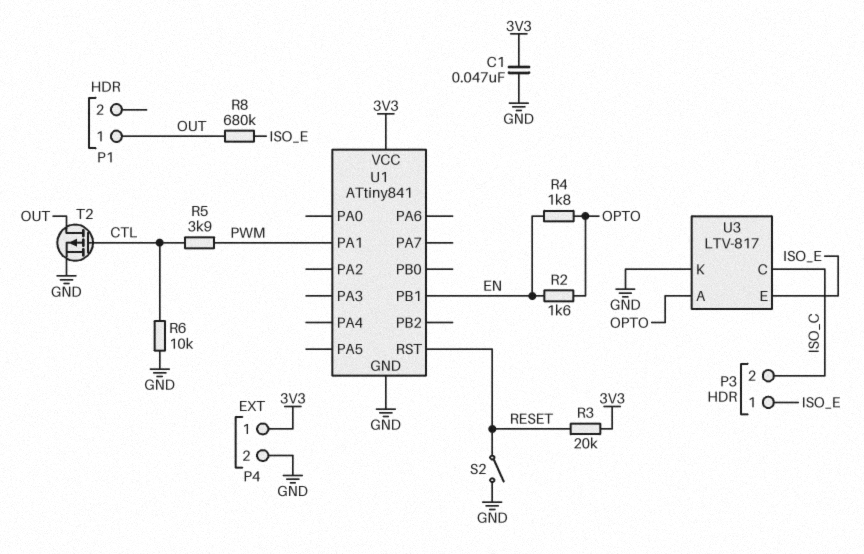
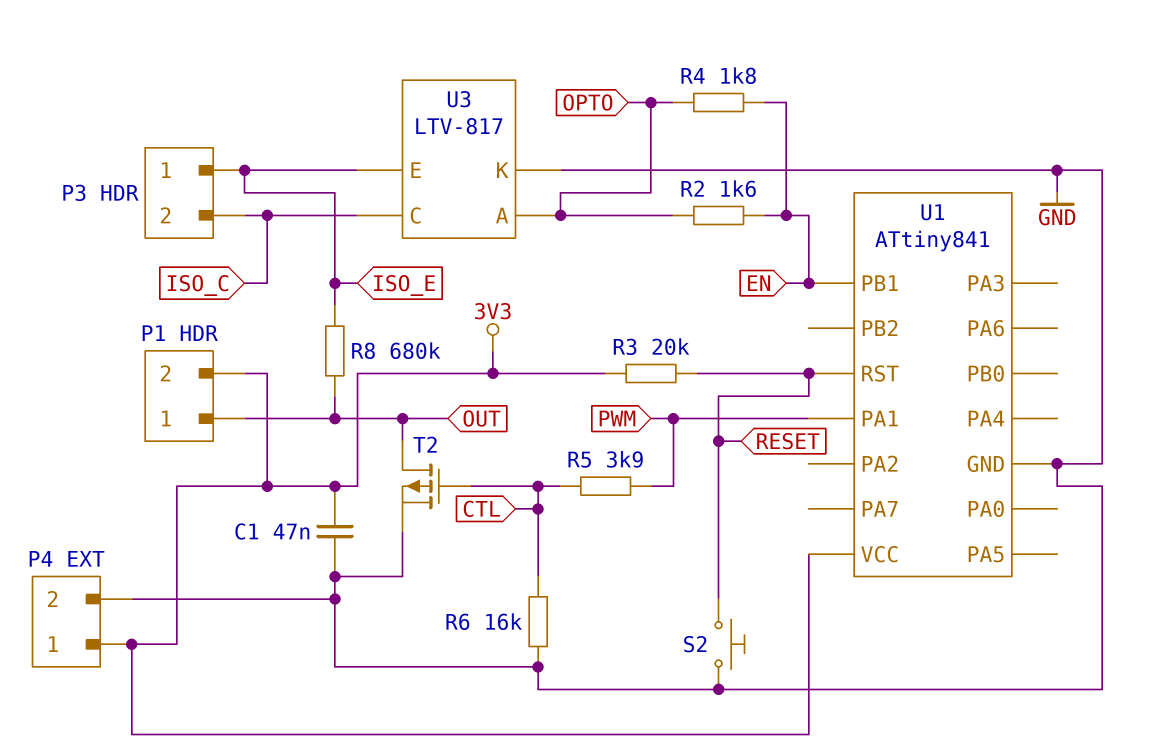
P1 pin 2: none -> 3V3
R6: 10k (CTL, GND) -> 16k (CTL, GND)
S2: switch (GND, RESET) -> button (GND, RESET)

